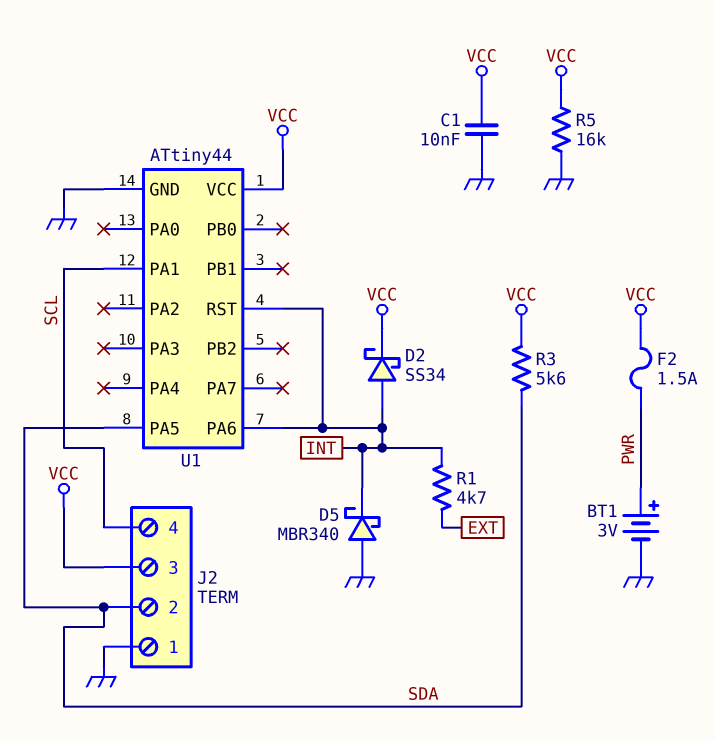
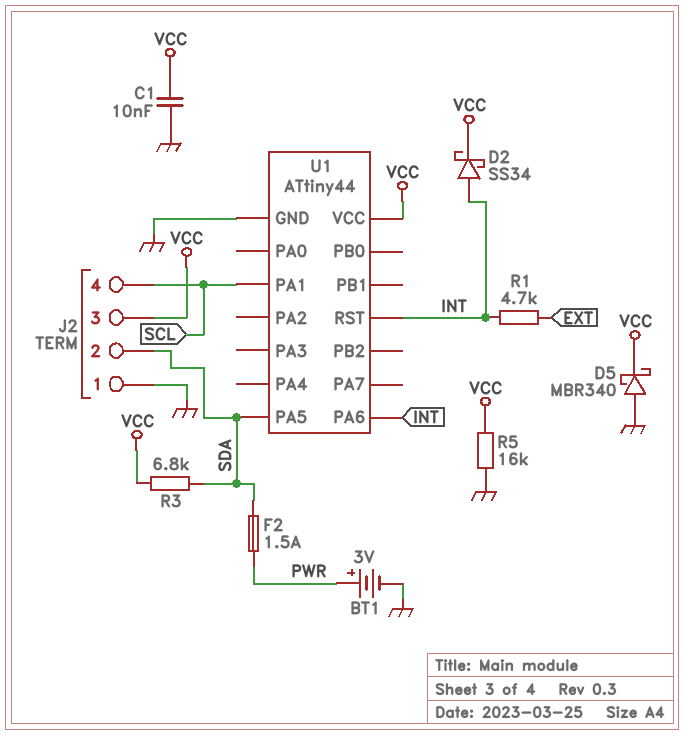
D5: schottky MBR340 (A GND, K INT) -> schottky MBR340 (A GND, K VCC)
F2: 1.5A (PWR, VCC) -> 1.5A (PWR, SDA)
R3: 5.6k (SDA, VCC) -> 6.8k (SDA, VCC)

